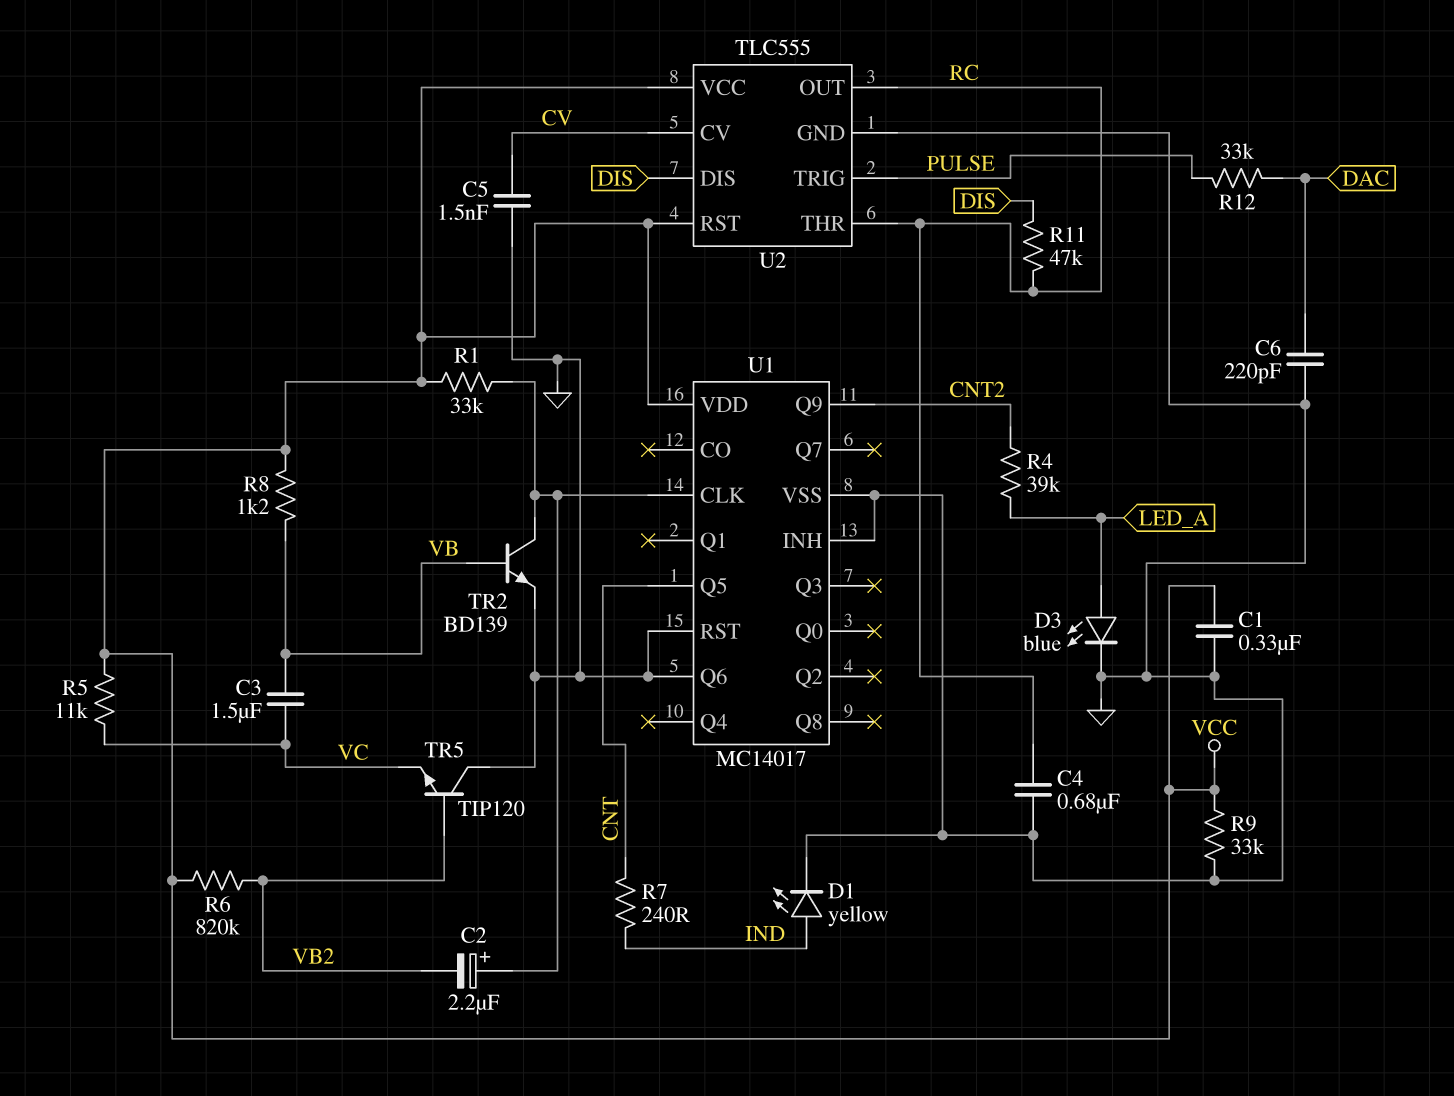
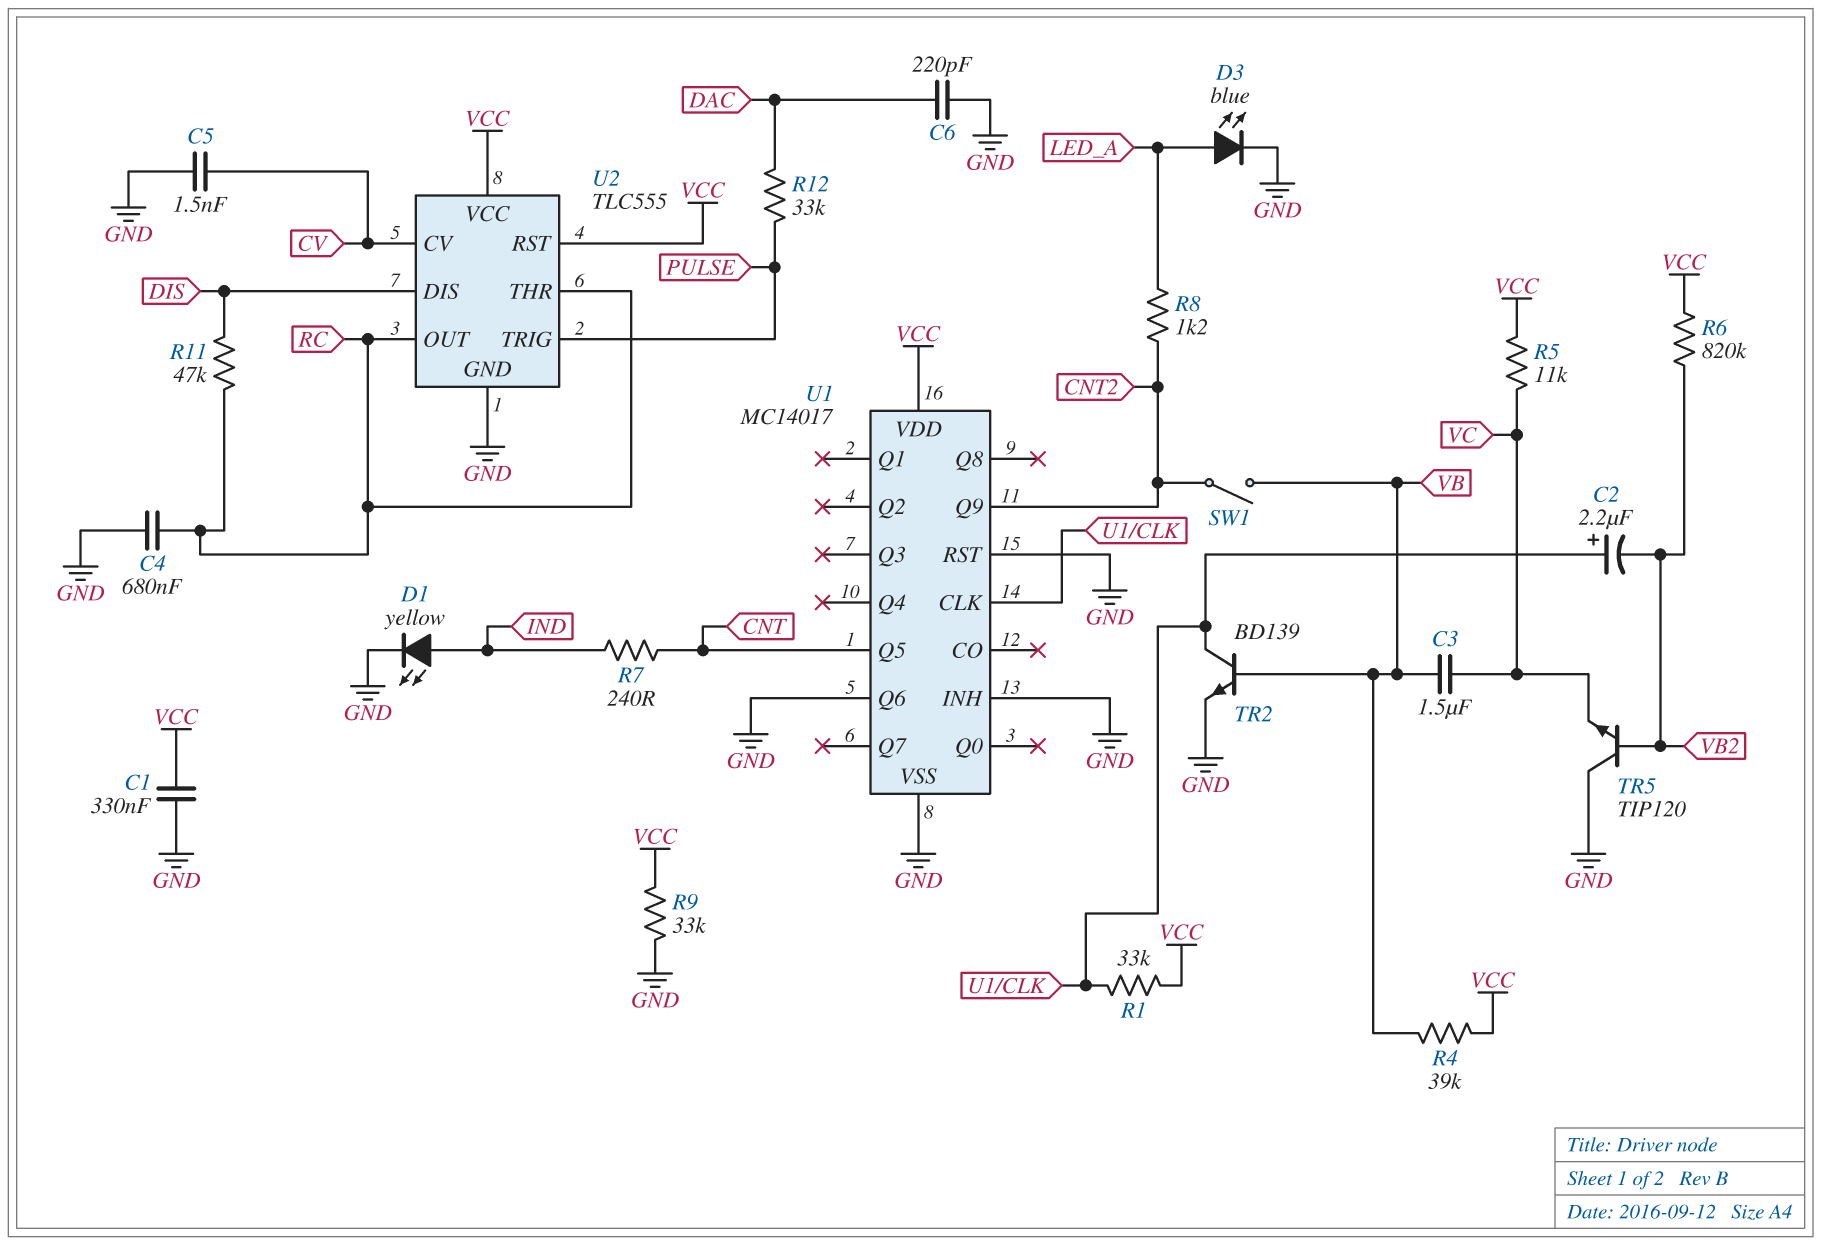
R4: 39k (CNT2, LED_A) -> 39k (VB, VCC)
R8: 1.2k (VB, VCC) -> 1.2k (CNT2, LED_A)
SW1: none -> switch (CNT2, VB)

